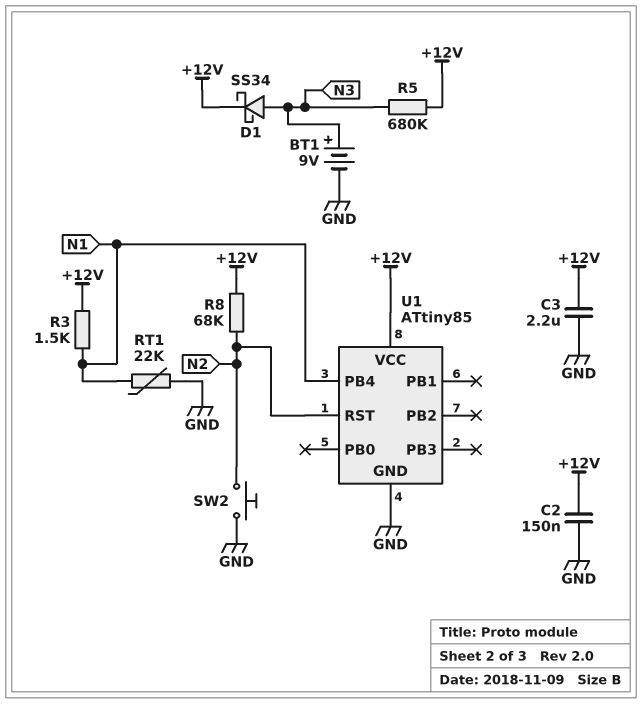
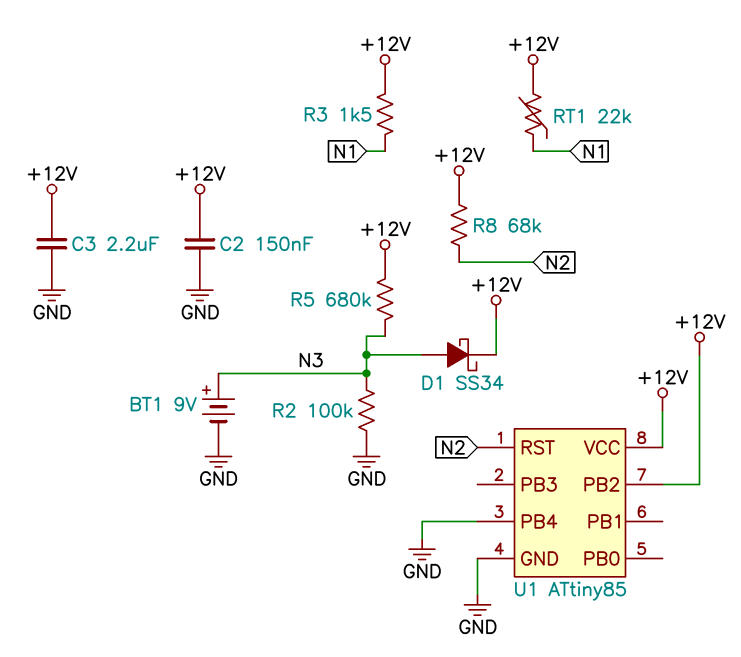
R2: none -> 100k (GND, N3)
RT1: 22k (GND, N1) -> 22k (+12V, N1)
SW2: button (GND, N2) -> none
U1 pin PB2: none -> +12V
U1 pin PB4: N1 -> GND

